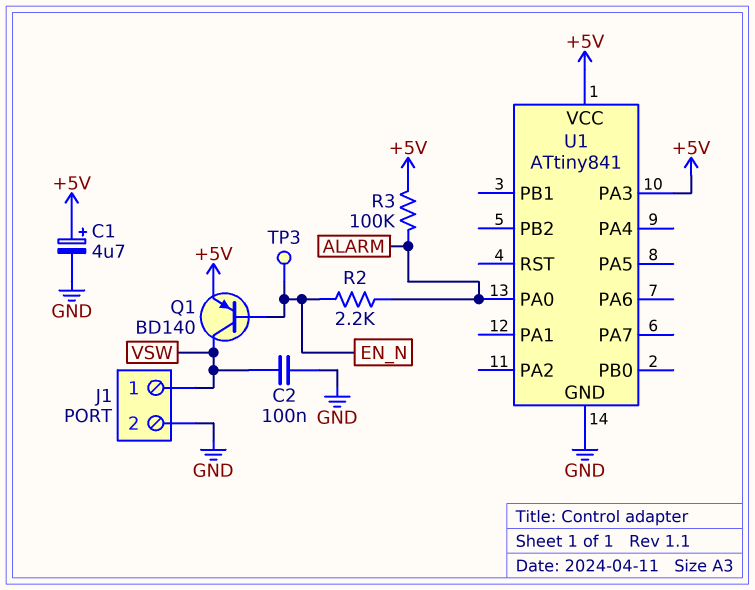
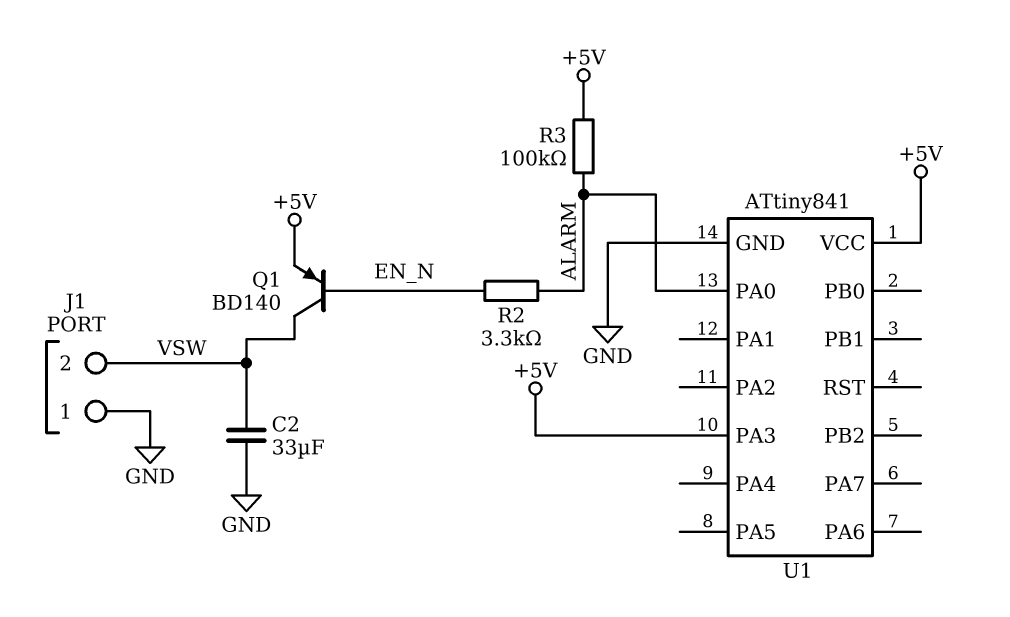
C1: 4.7uF (plus +5V, minus GND) -> none
C2: 100nF (GND, VSW) -> 33uF (GND, VSW)
J1 pin 1: VSW -> GND
J1 pin 2: GND -> VSW
R2: 2.2k (ALARM, EN_N) -> 3.3k (ALARM, EN_N)
TP3: test point (EN_N) -> none

